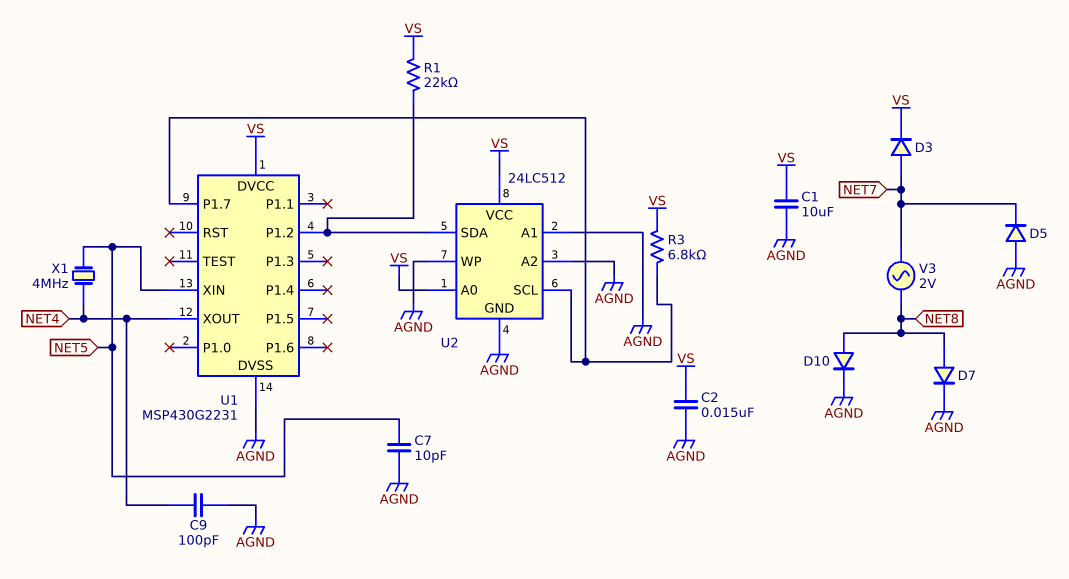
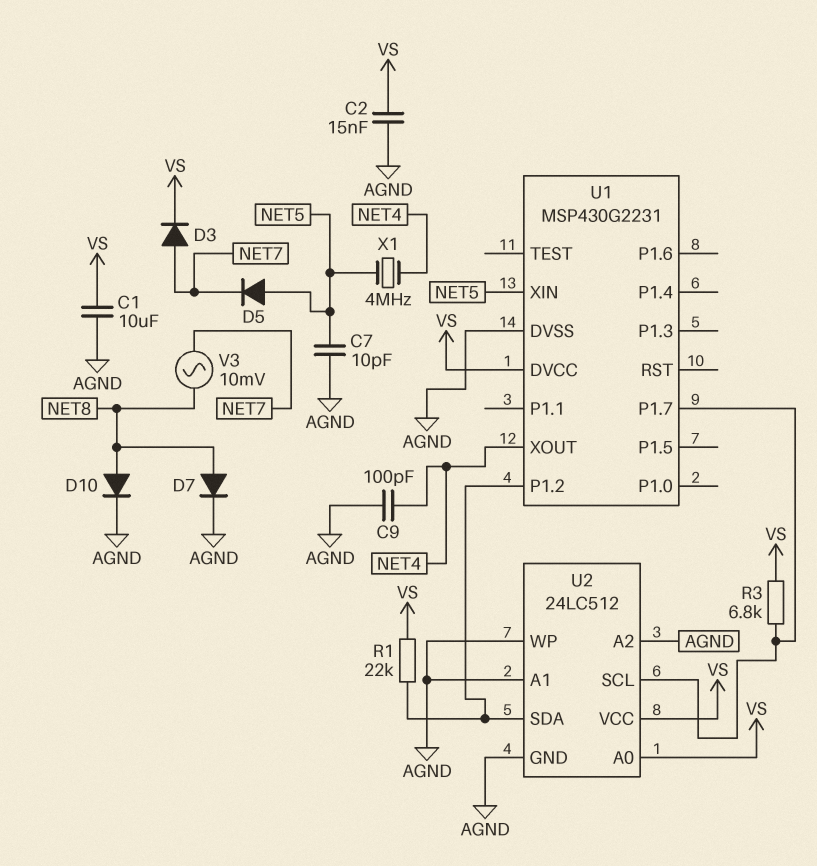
D5: diode (A AGND, K NET7) -> diode (A NET5, K NET7)
V3: AC 2V (NET7, NET8) -> AC 10mV (NET7, NET8)

